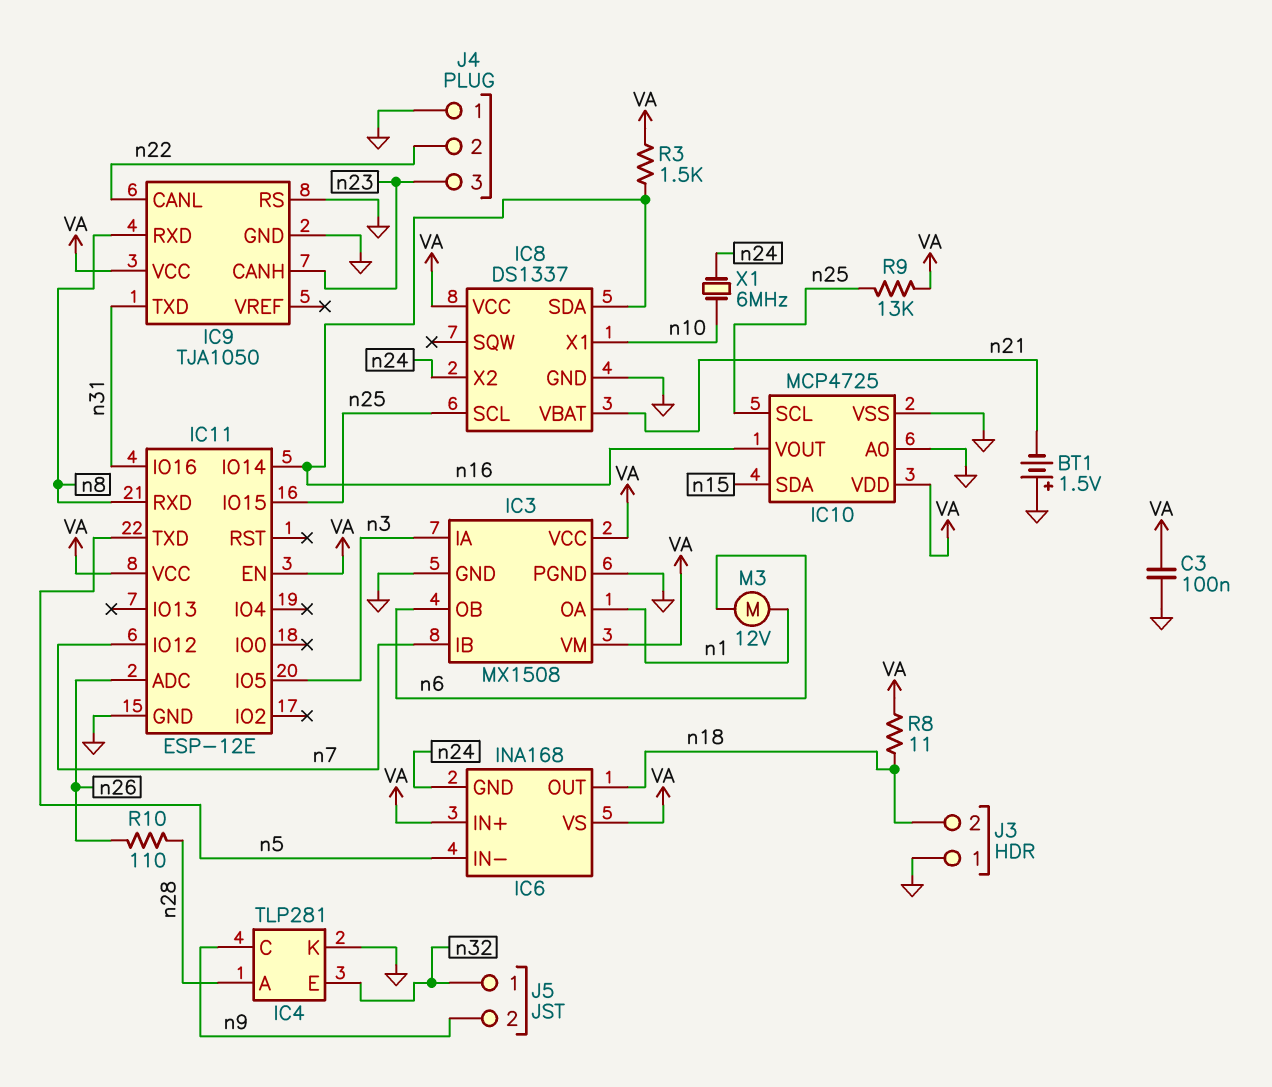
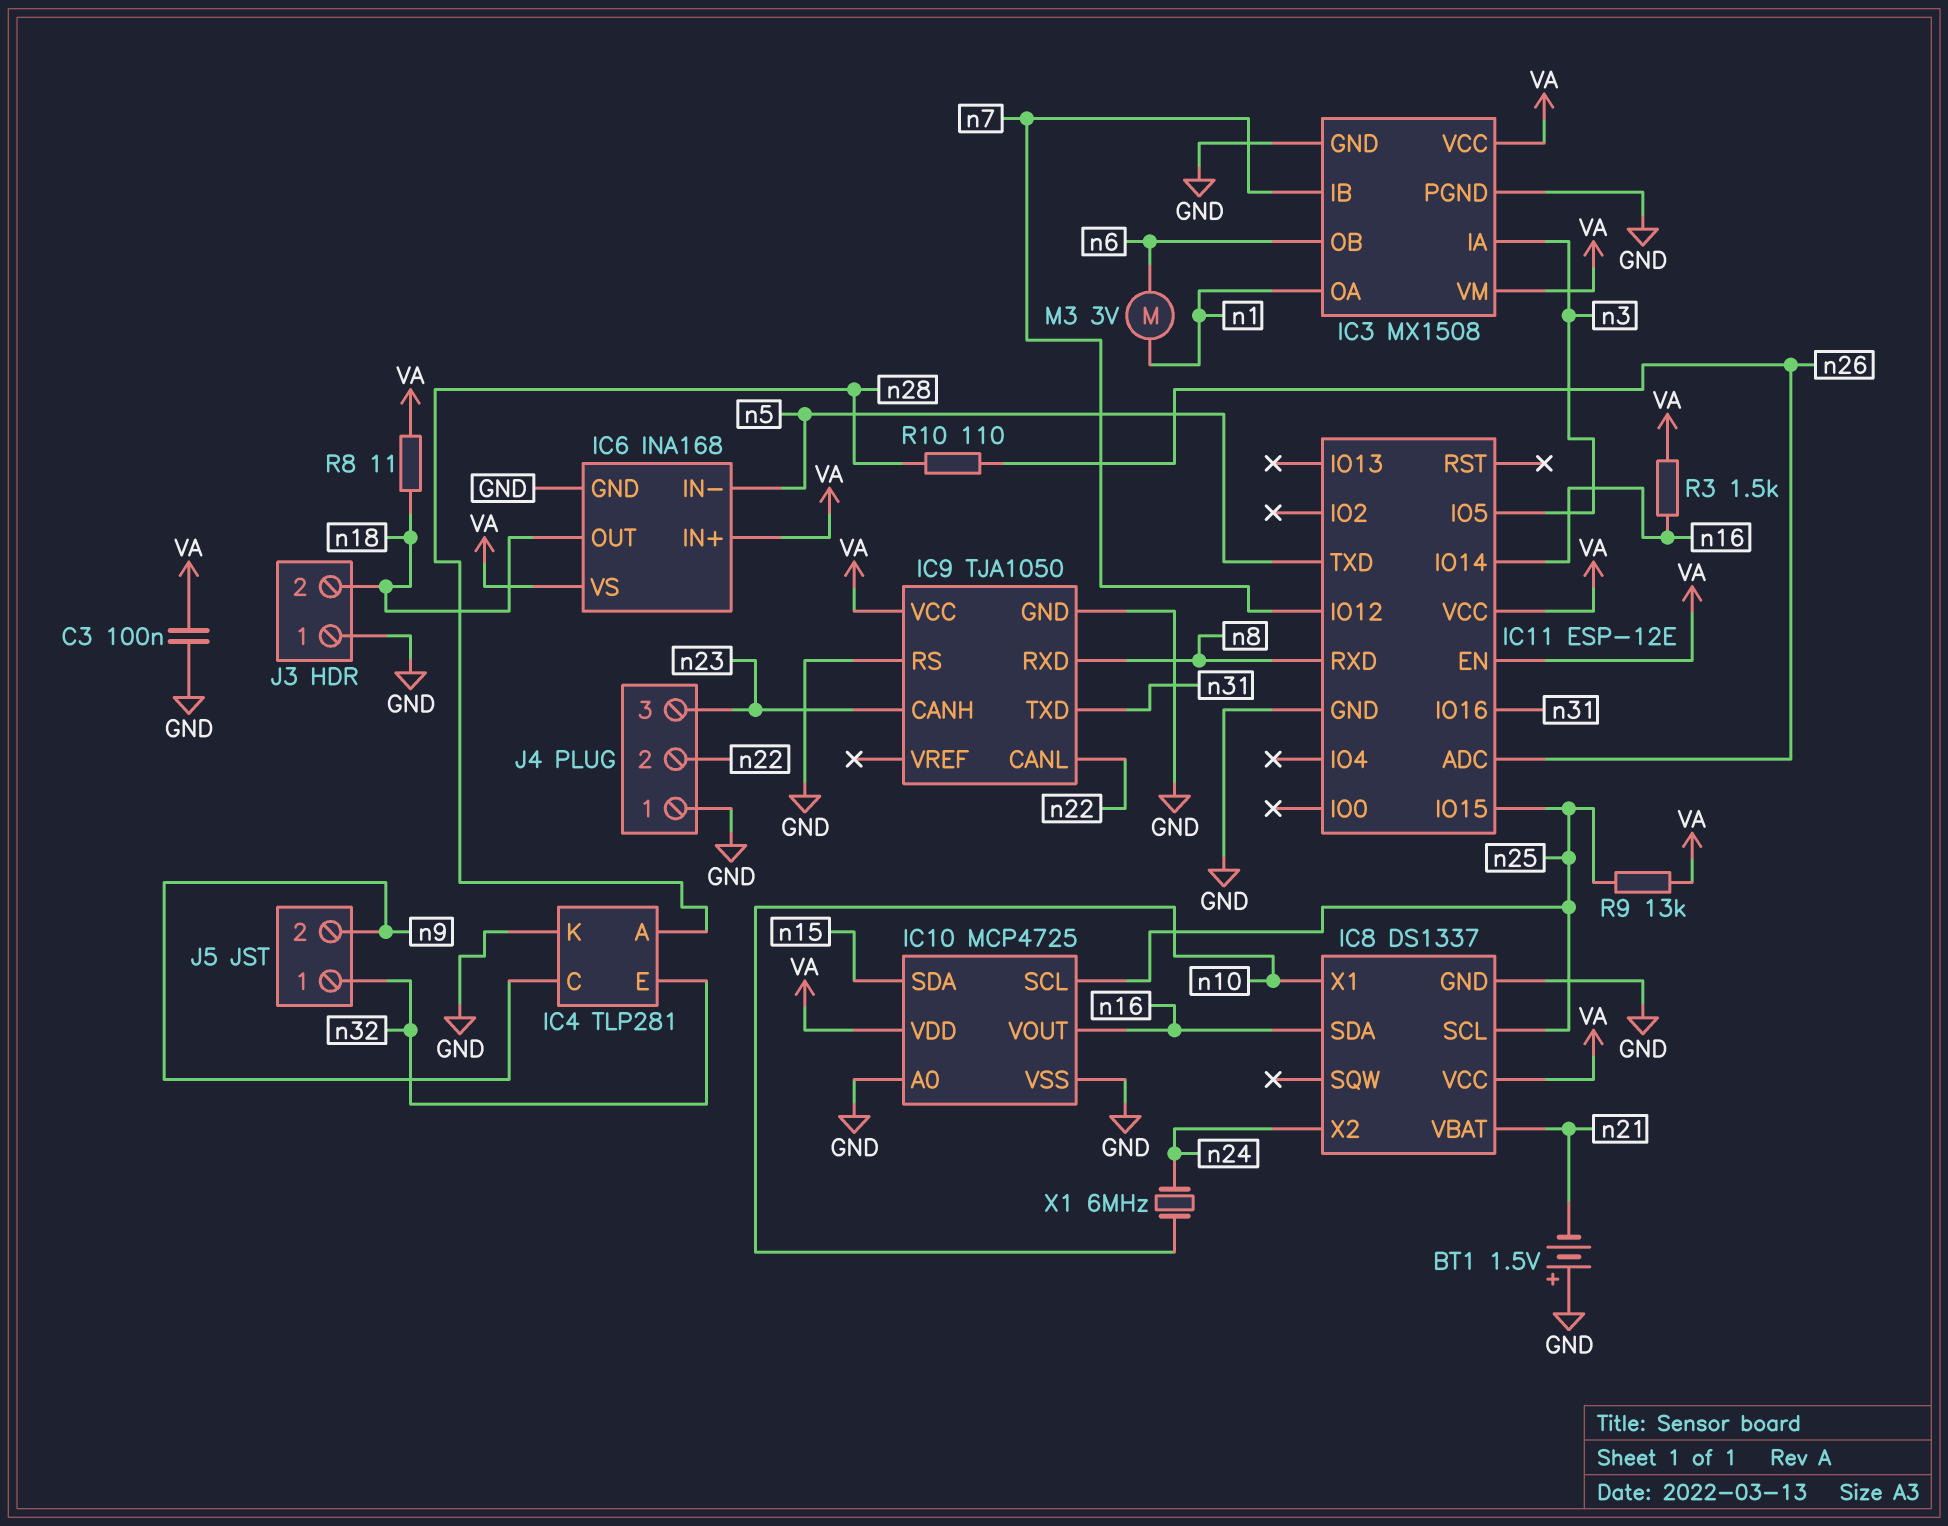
IC6 pin GND: n24 -> GND
M3: motor 12V (n1, n6) -> motor 3V (n1, n6)

